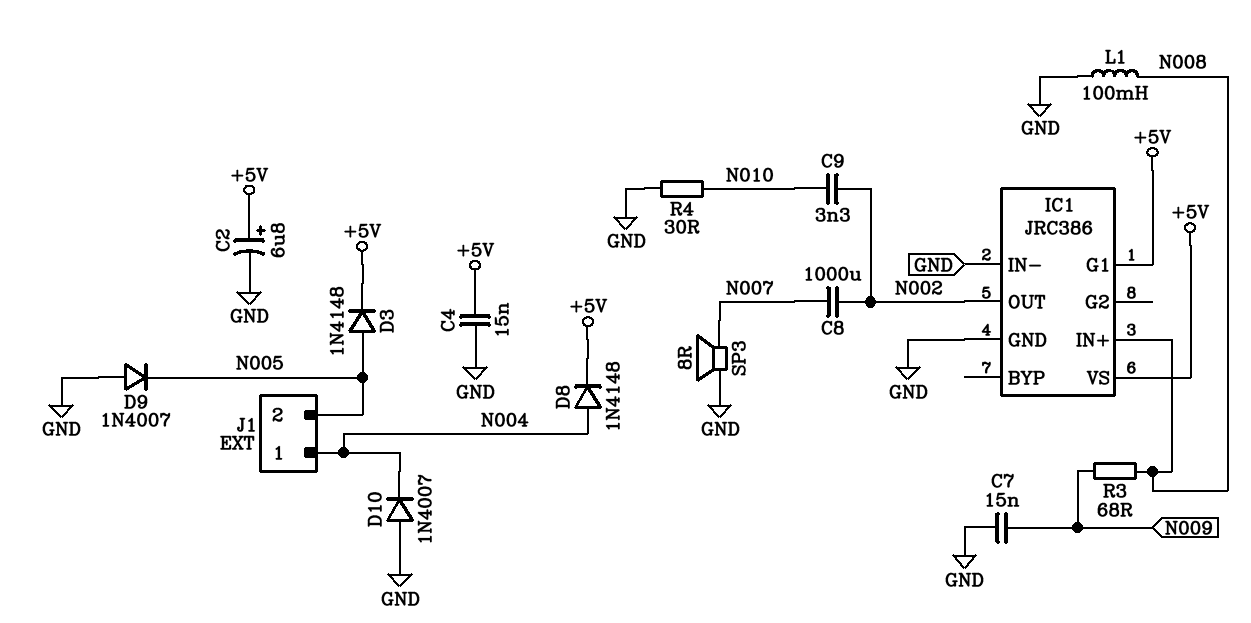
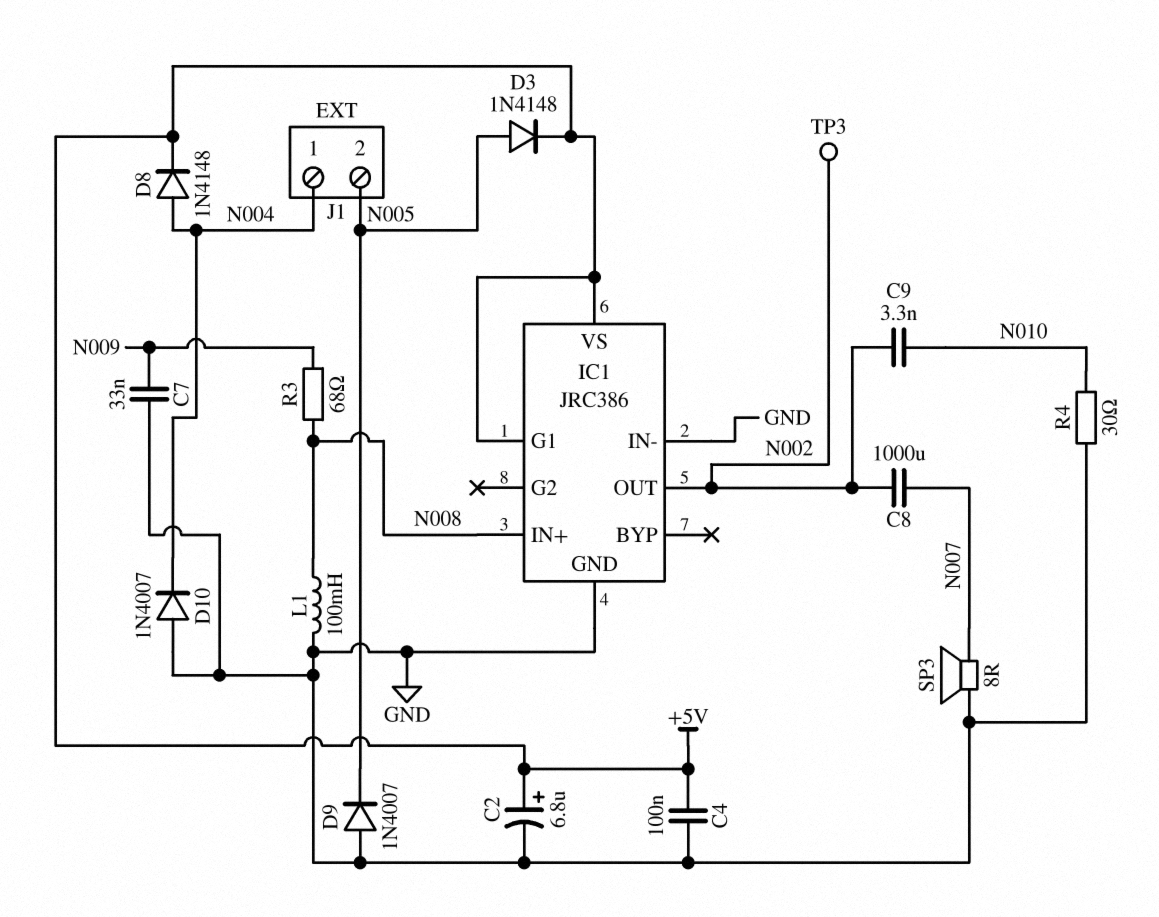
C4: 15nF (+5V, GND) -> 100nF (+5V, GND)
C7: 15nF (GND, N009) -> 33nF (GND, N009)
TP3: none -> test point (N002)

